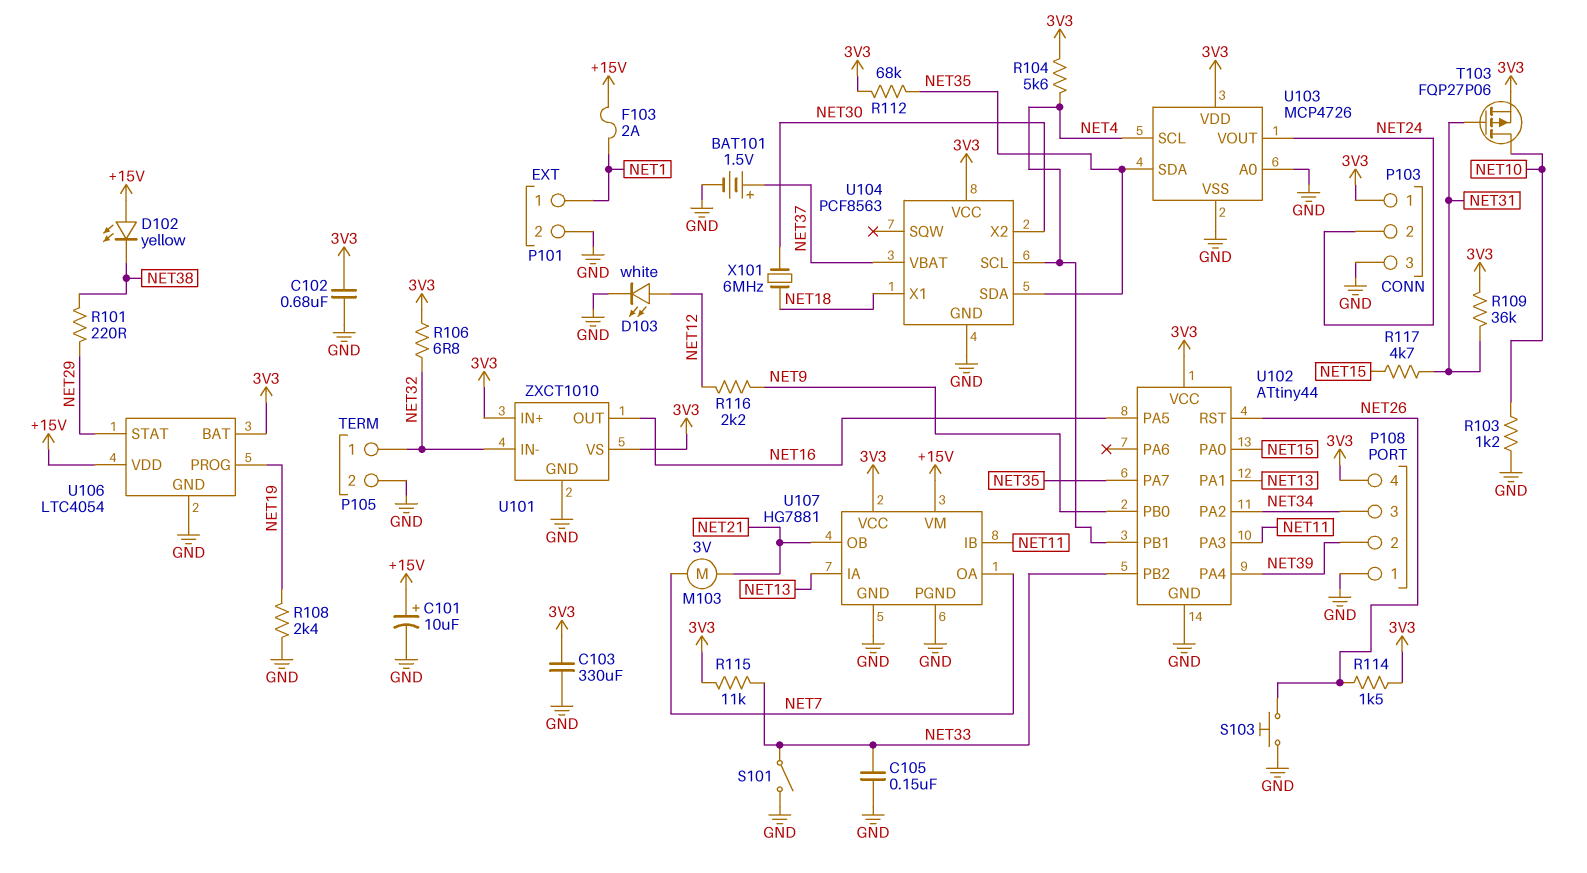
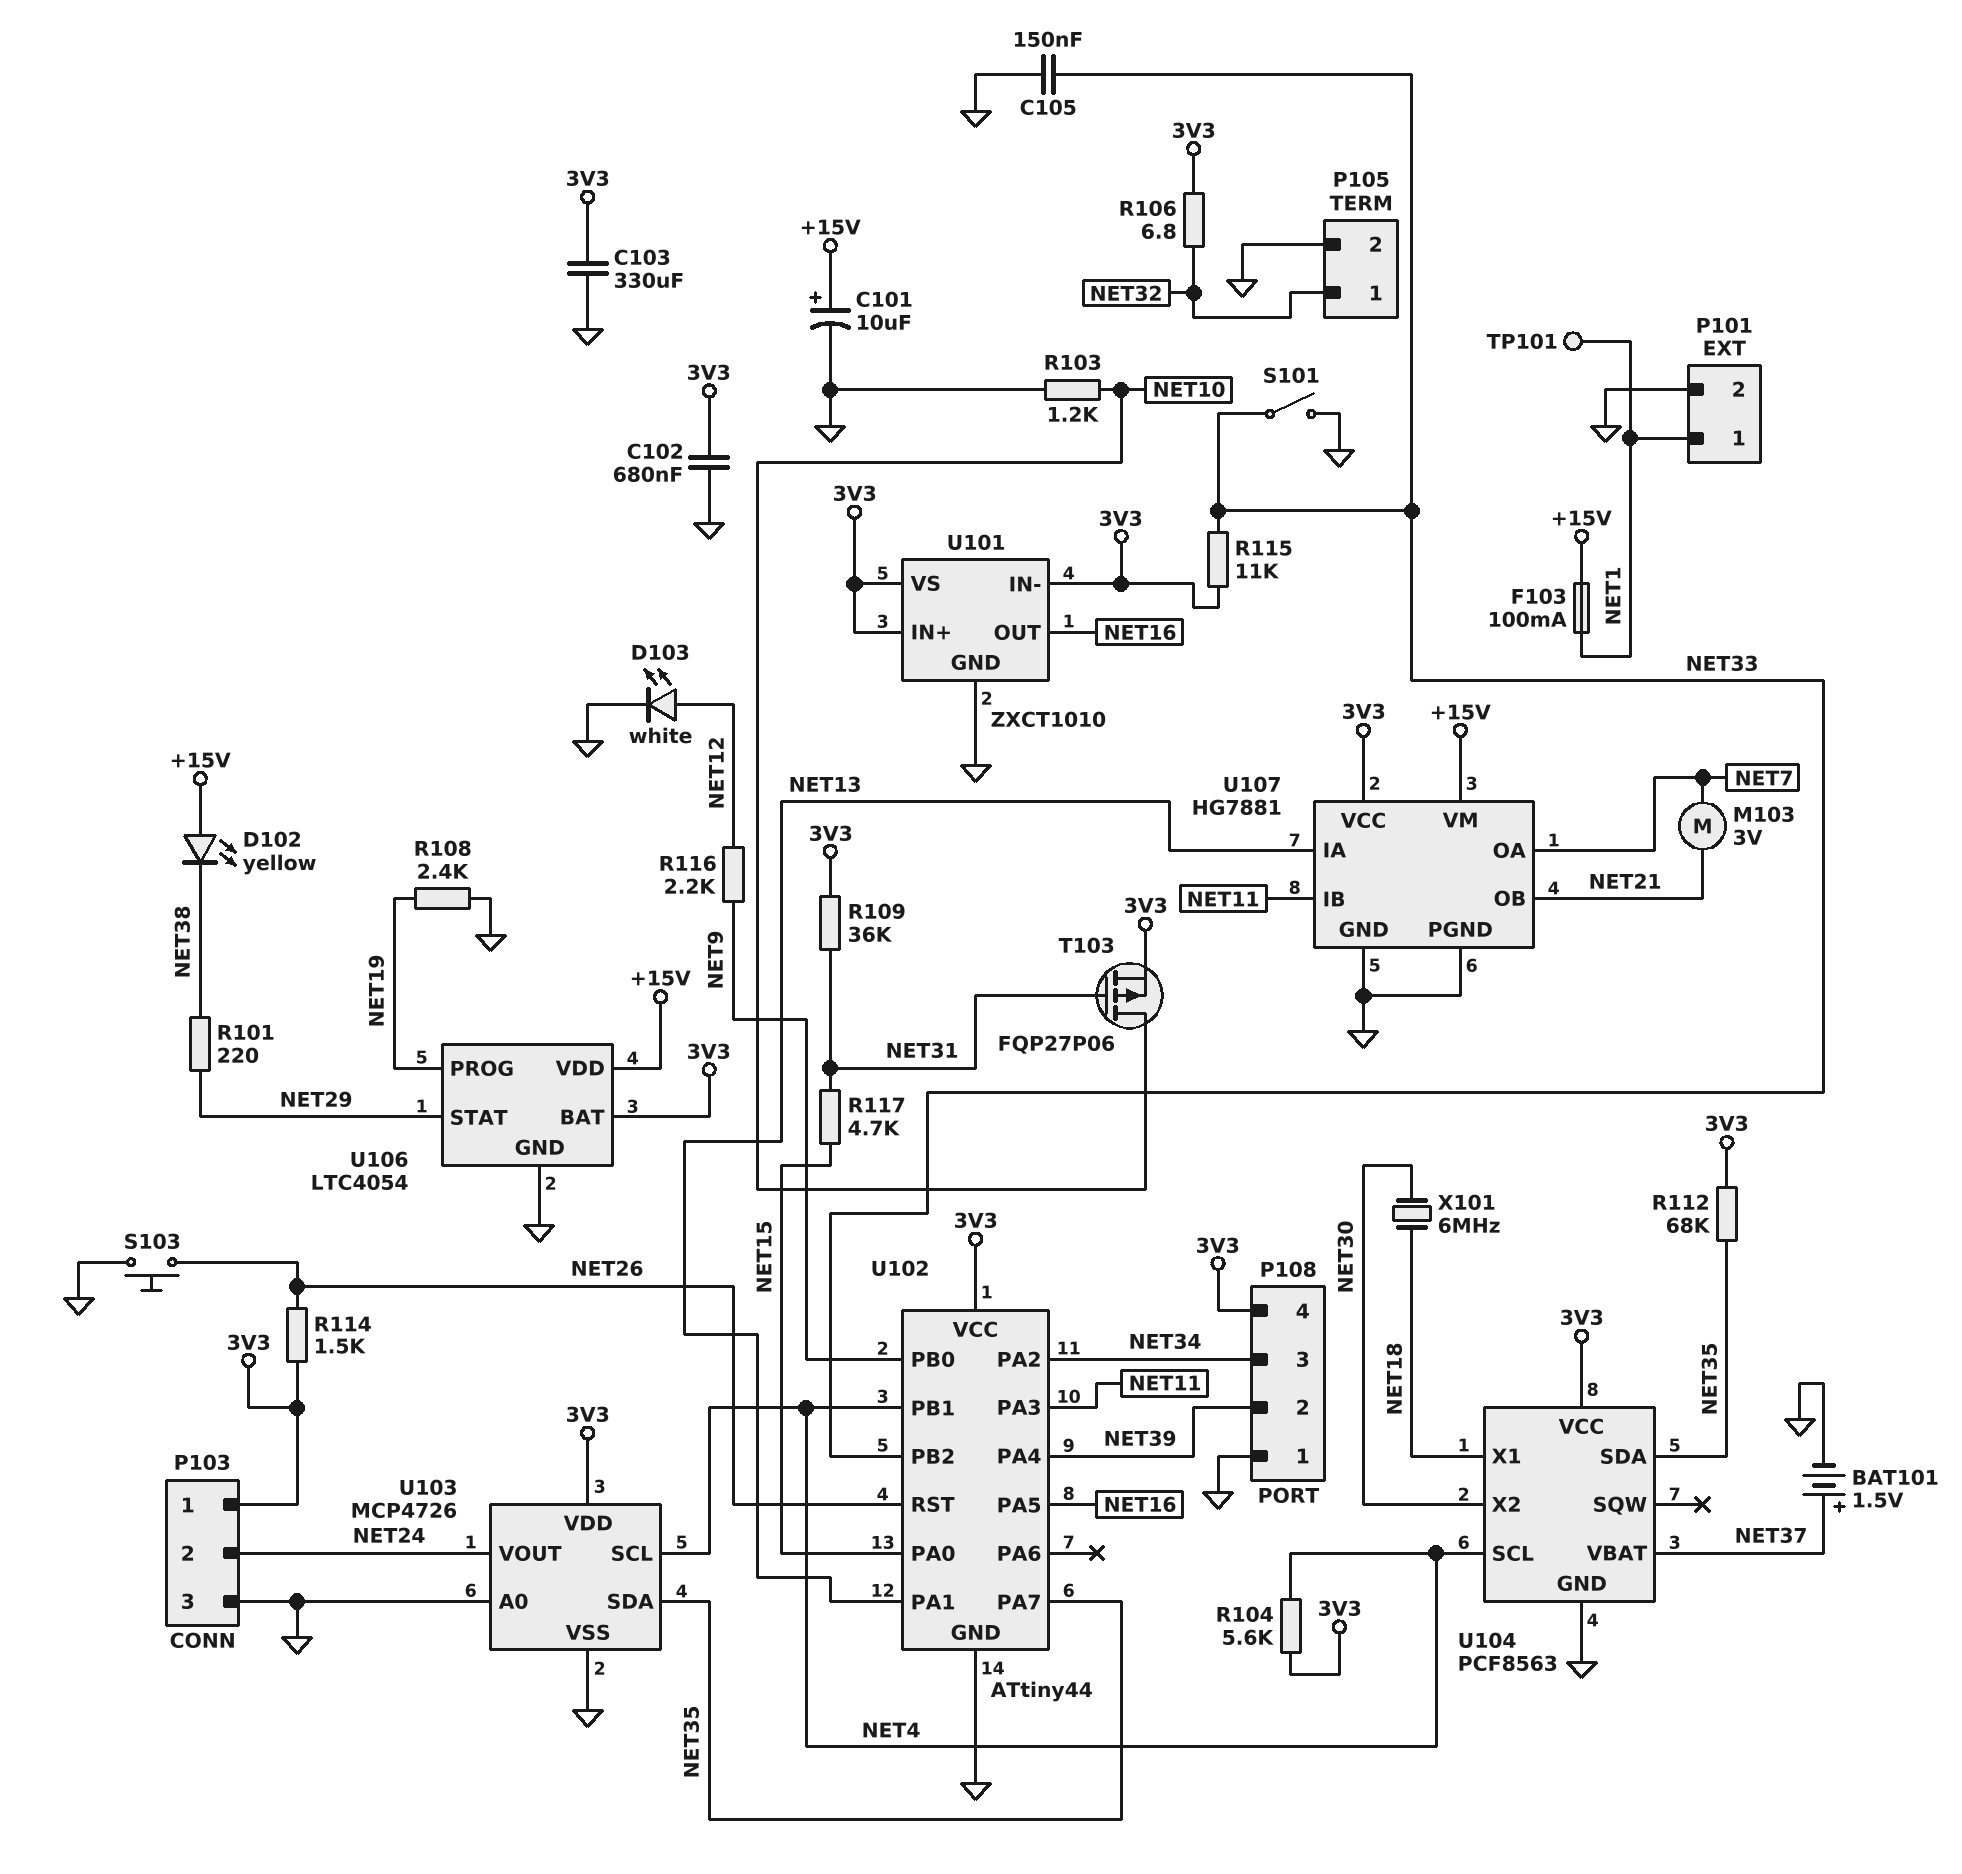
F103: 2A (+15V, NET1) -> 100mA (+15V, NET1)
TP101: none -> test point (NET1)
U101 pin IN-: NET32 -> 3V3

